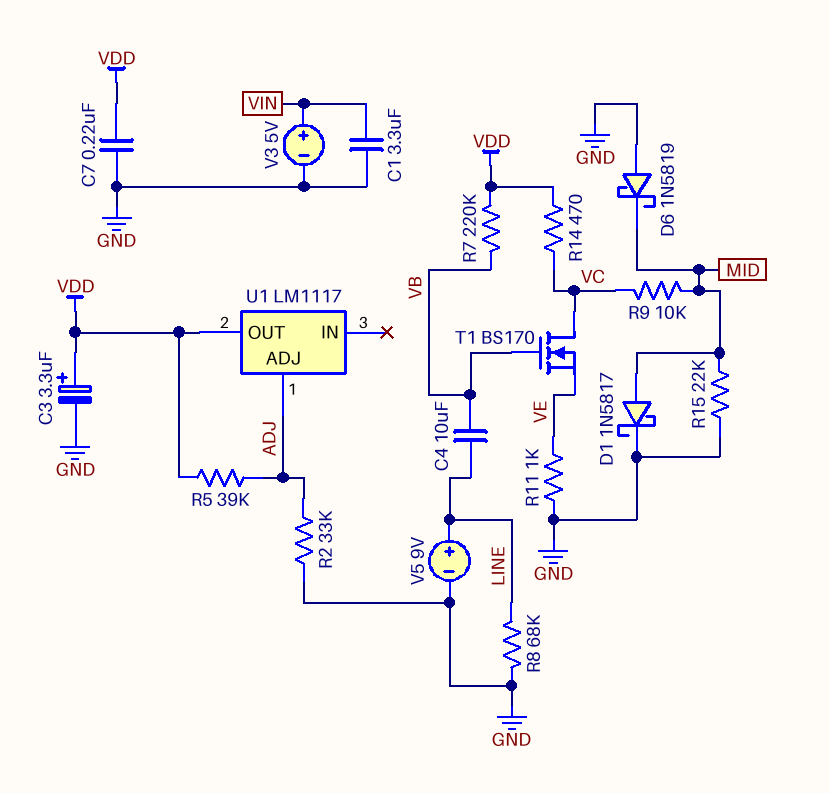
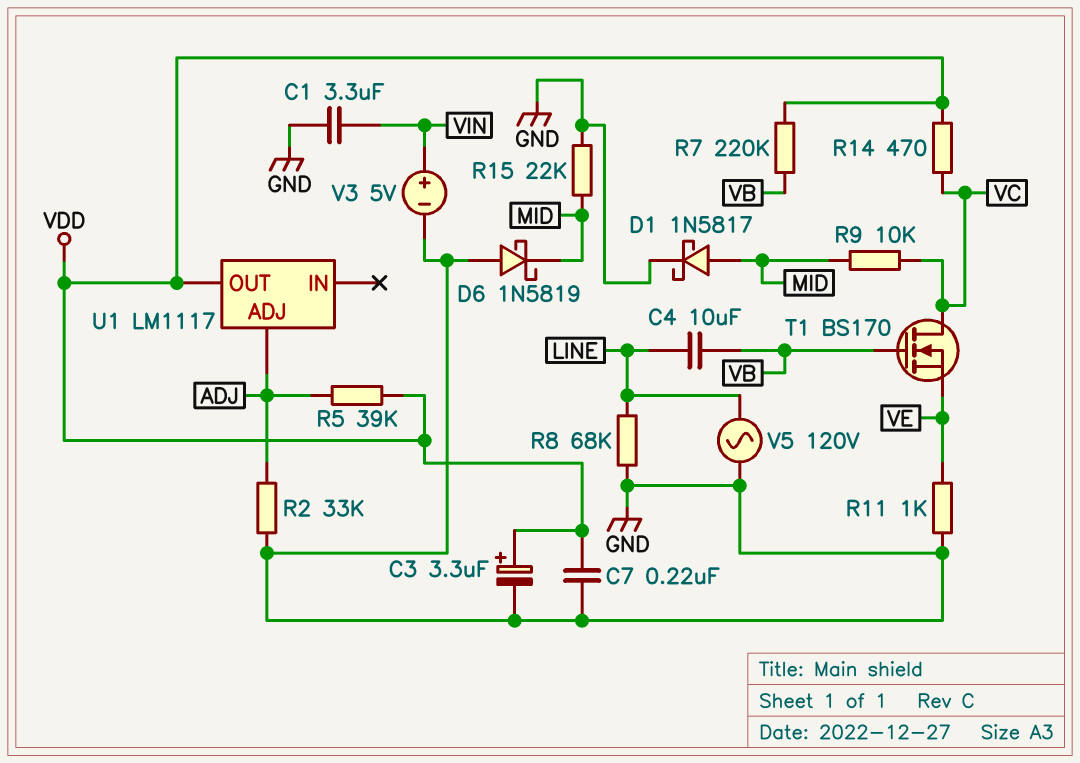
V5: 9V (plus LINE, minus GND) -> AC 120V (GND, LINE)

